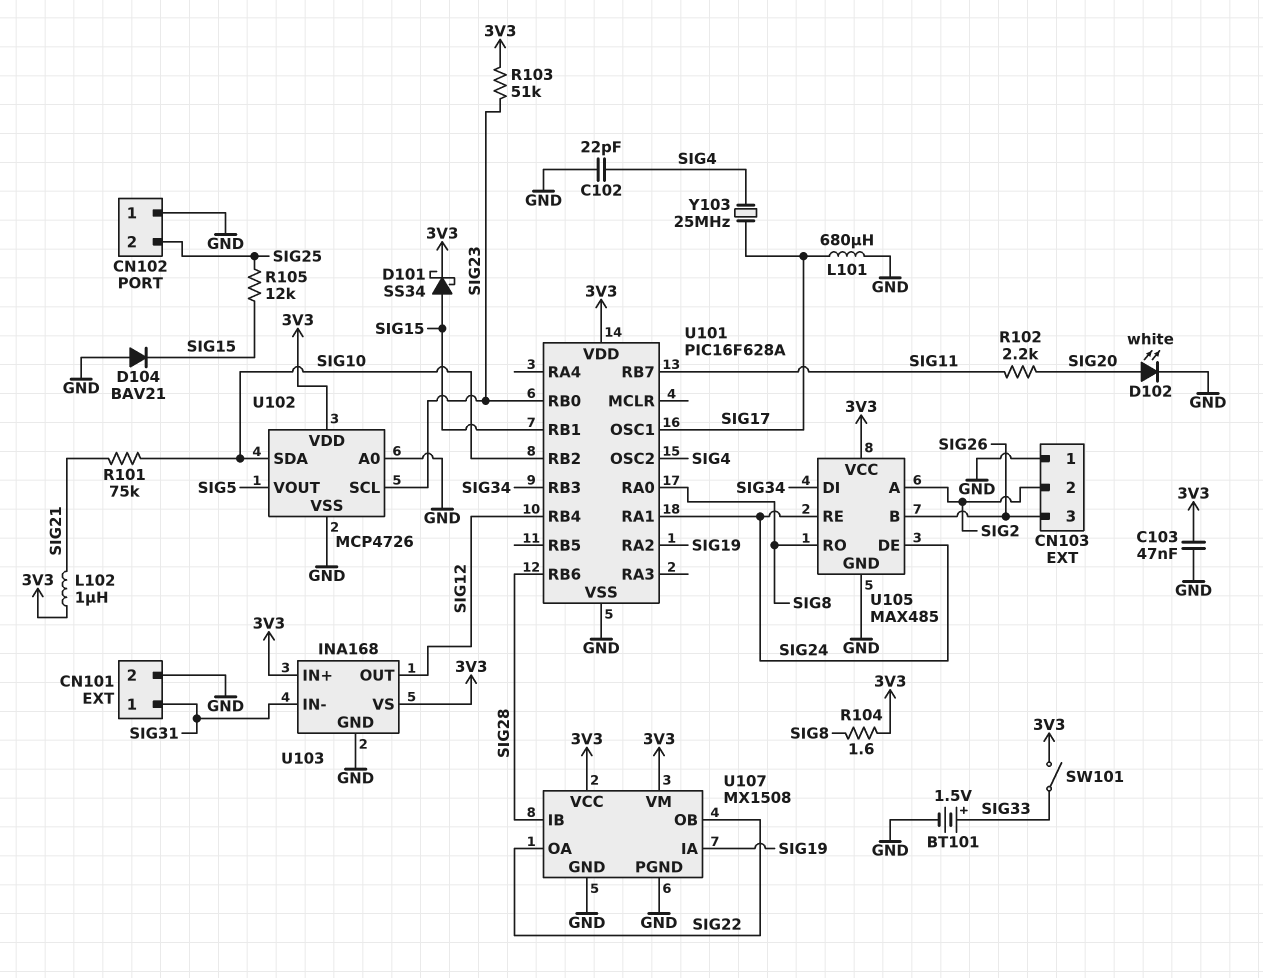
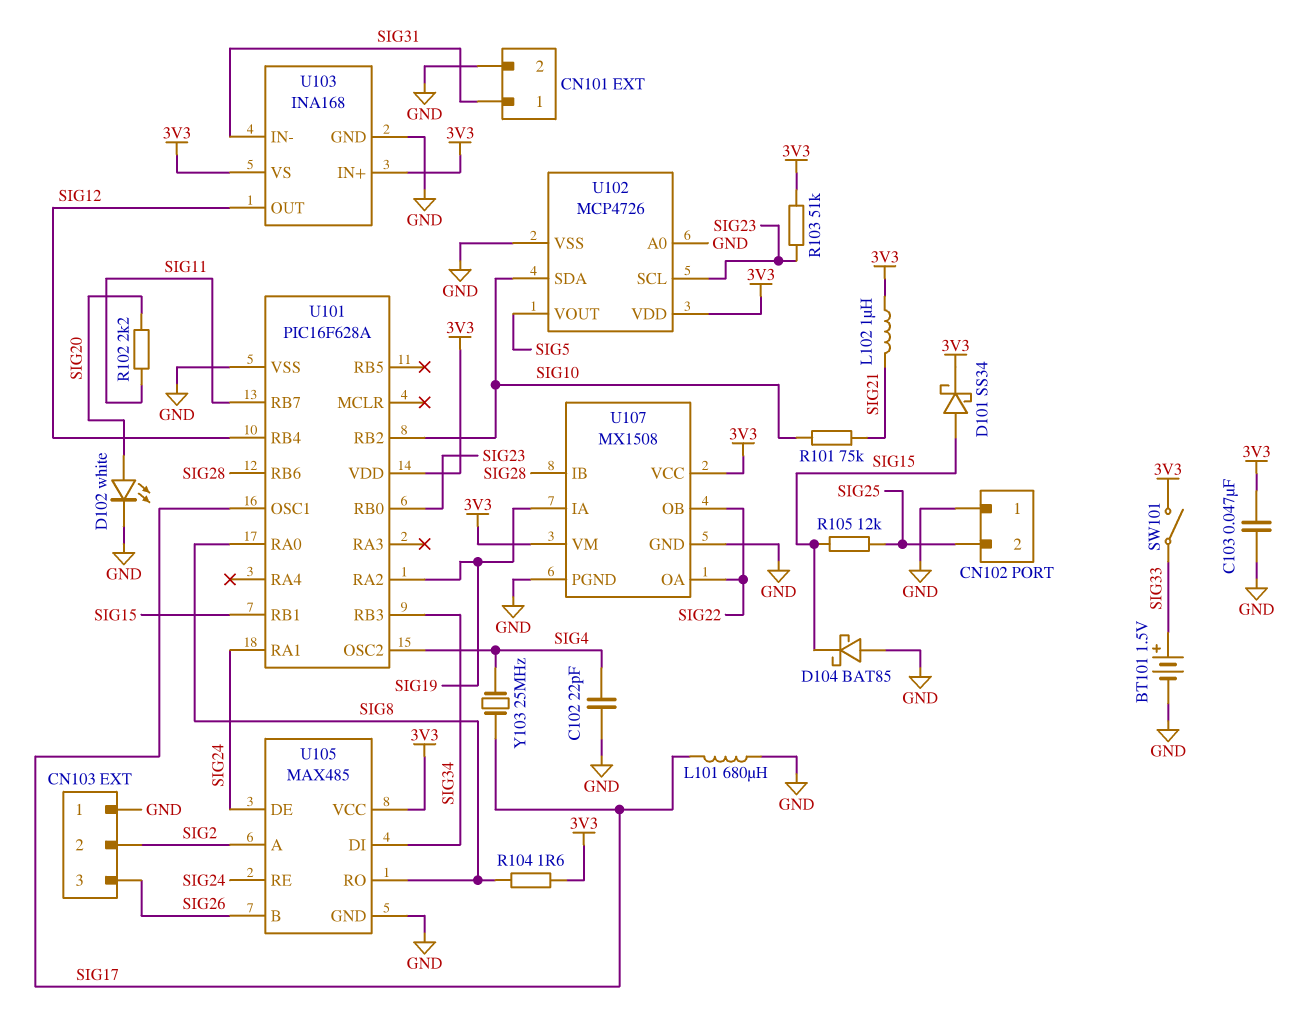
D104: diode BAV21 (A GND, K SIG15) -> schottky BAT85 (A GND, K SIG15)

